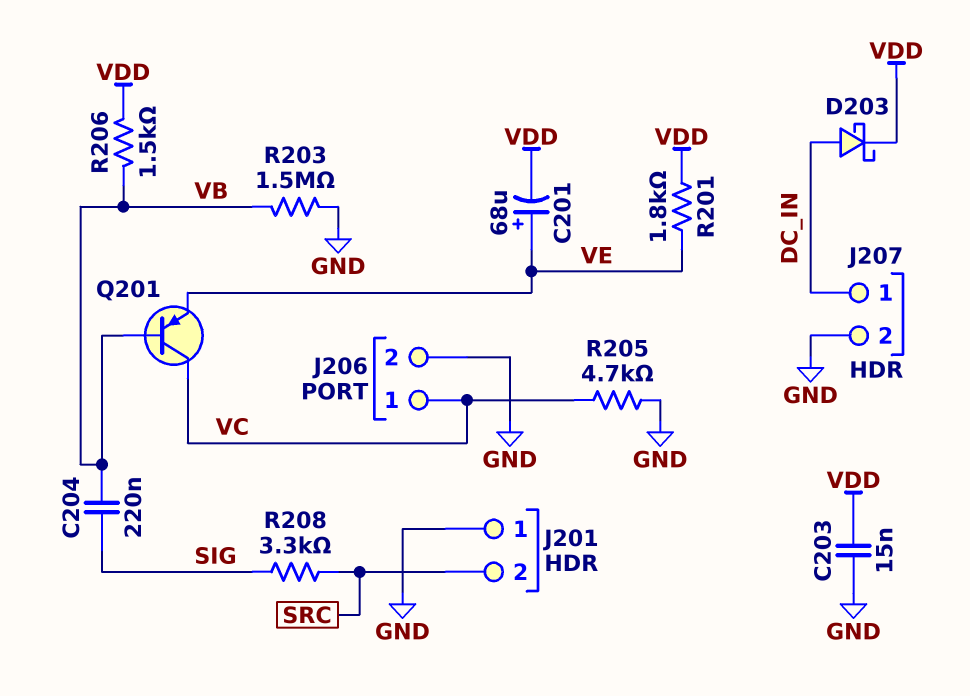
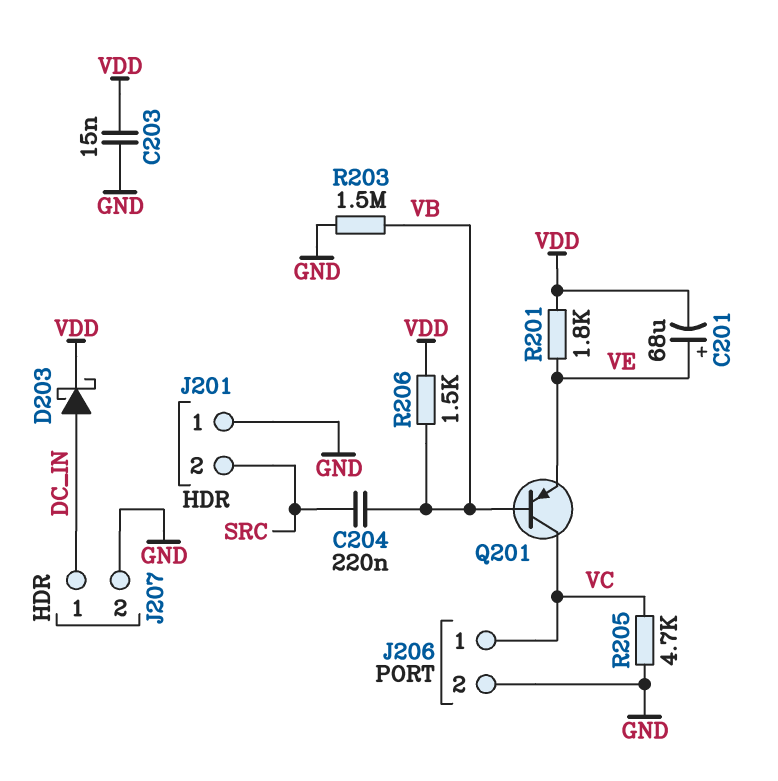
C204: 220nF (SIG, VB) -> 220nF (SRC, VB)
R208: 3.3k (SIG, SRC) -> none

